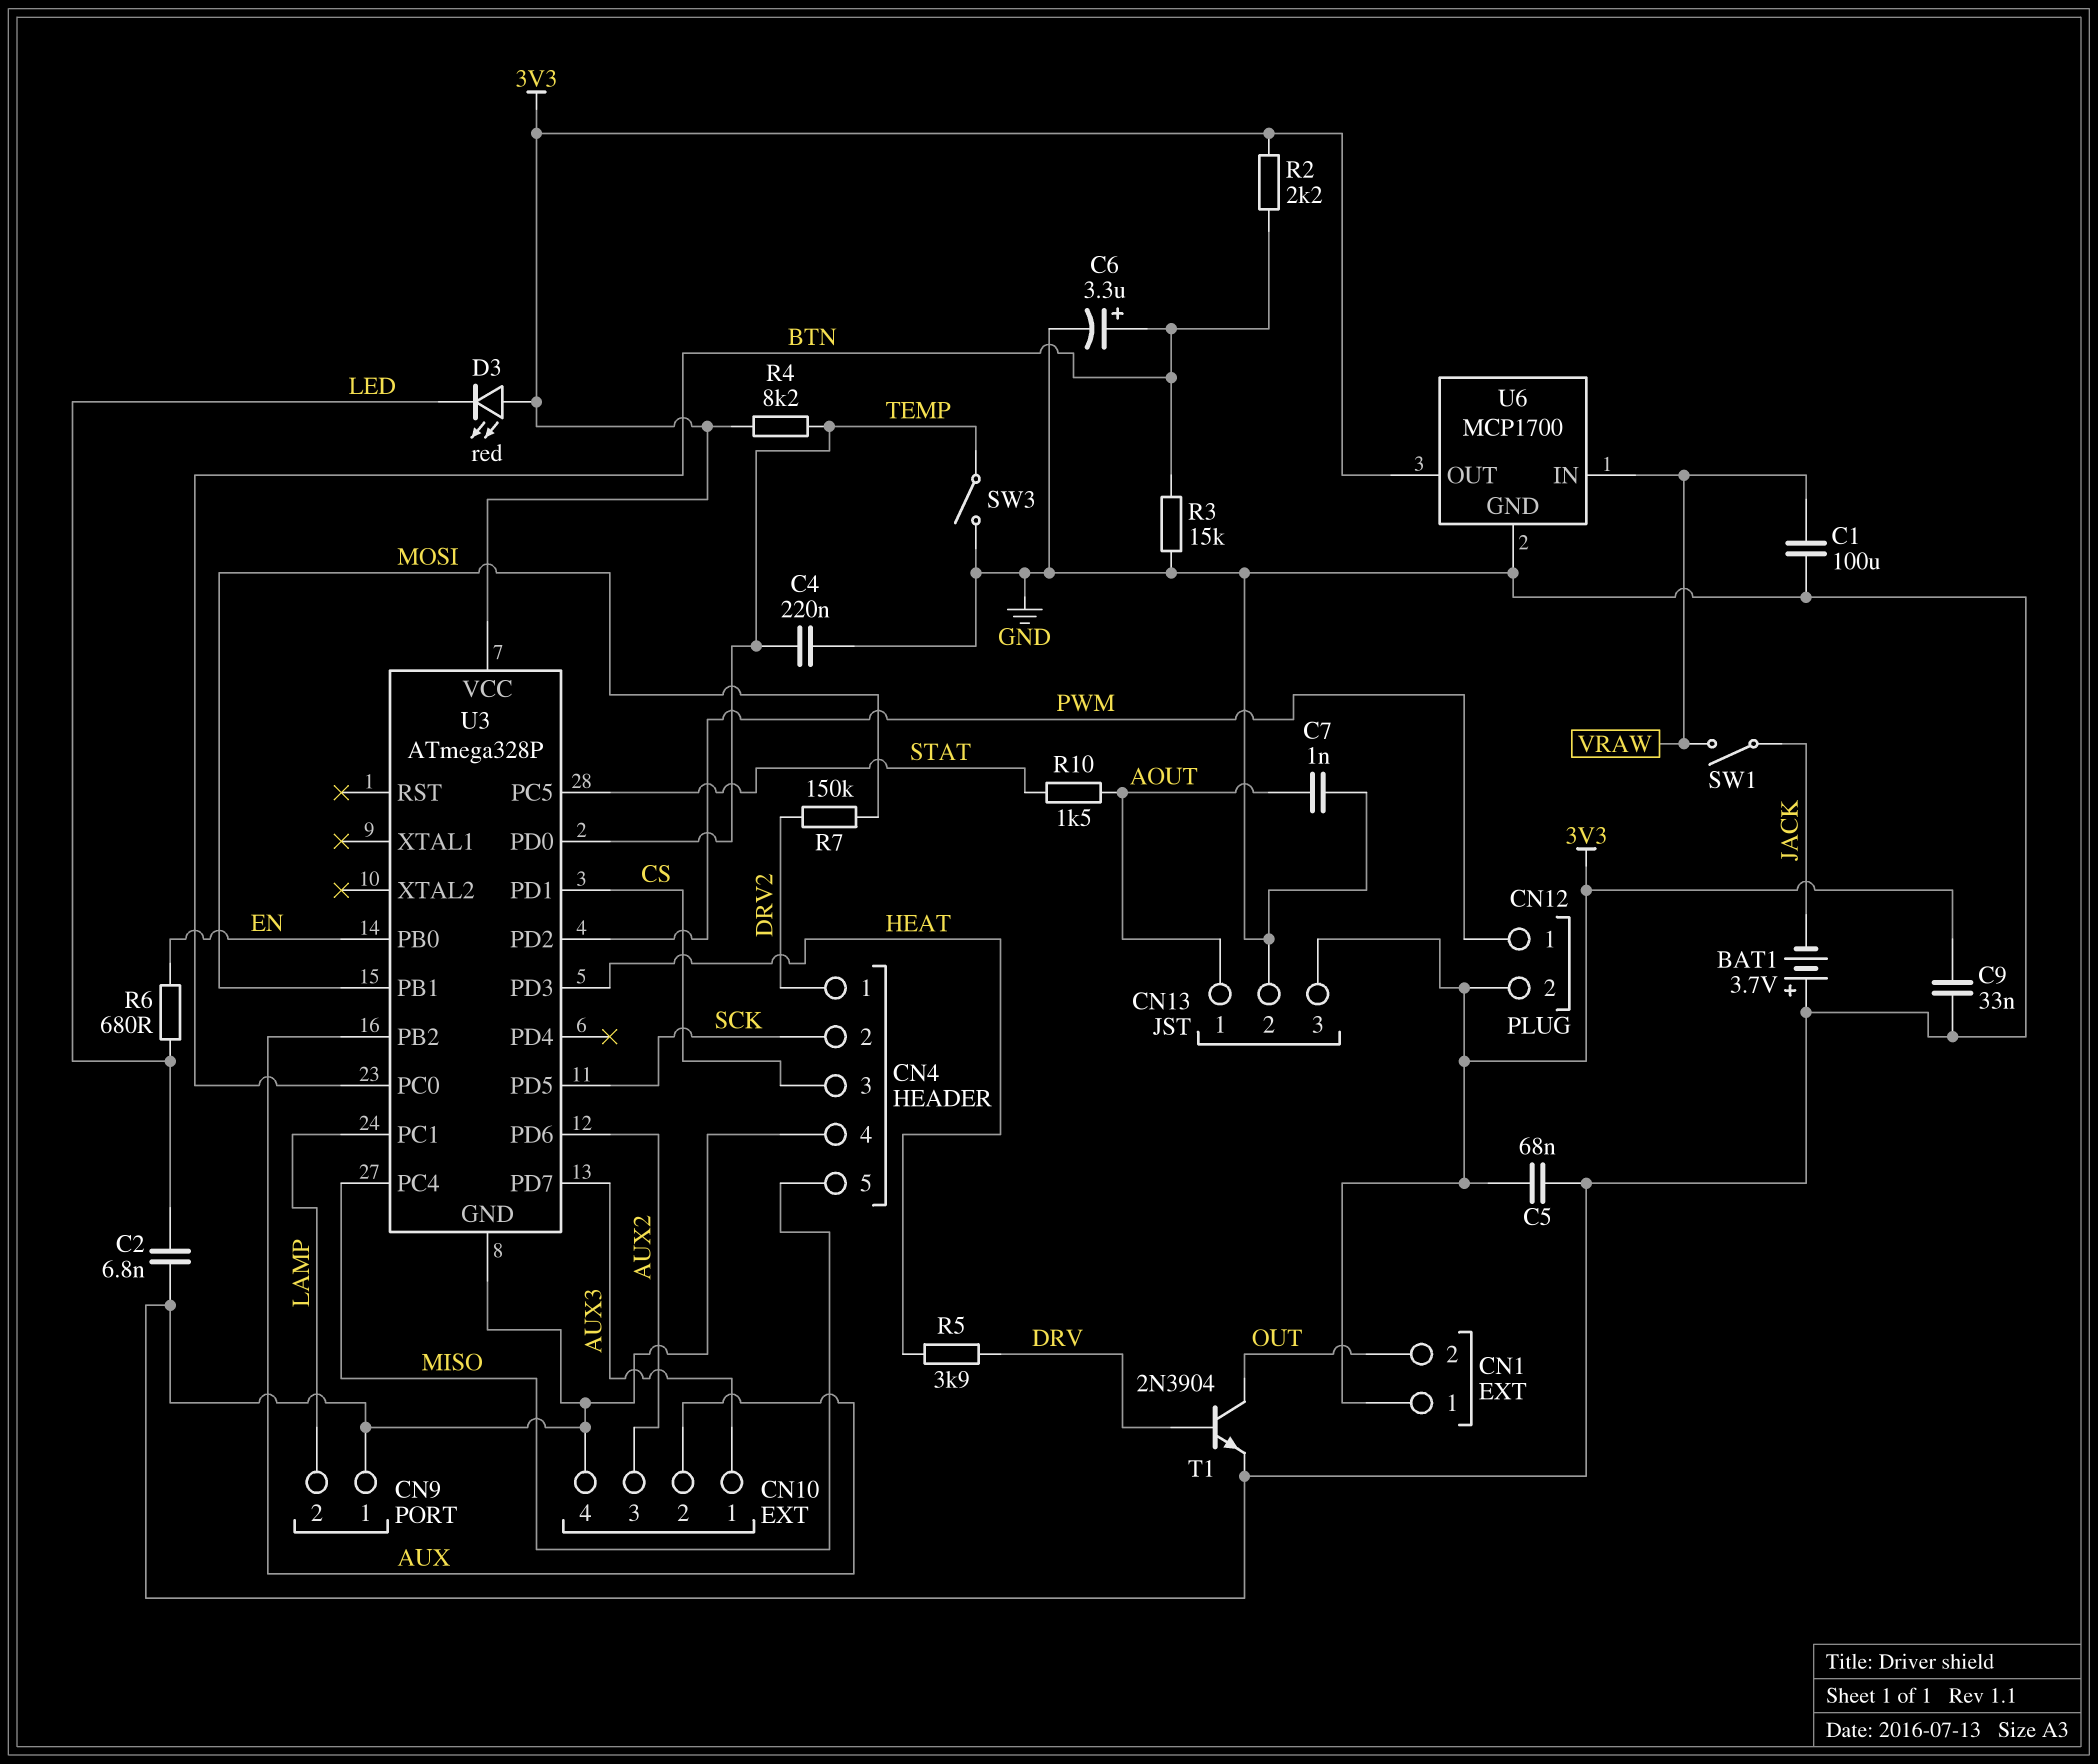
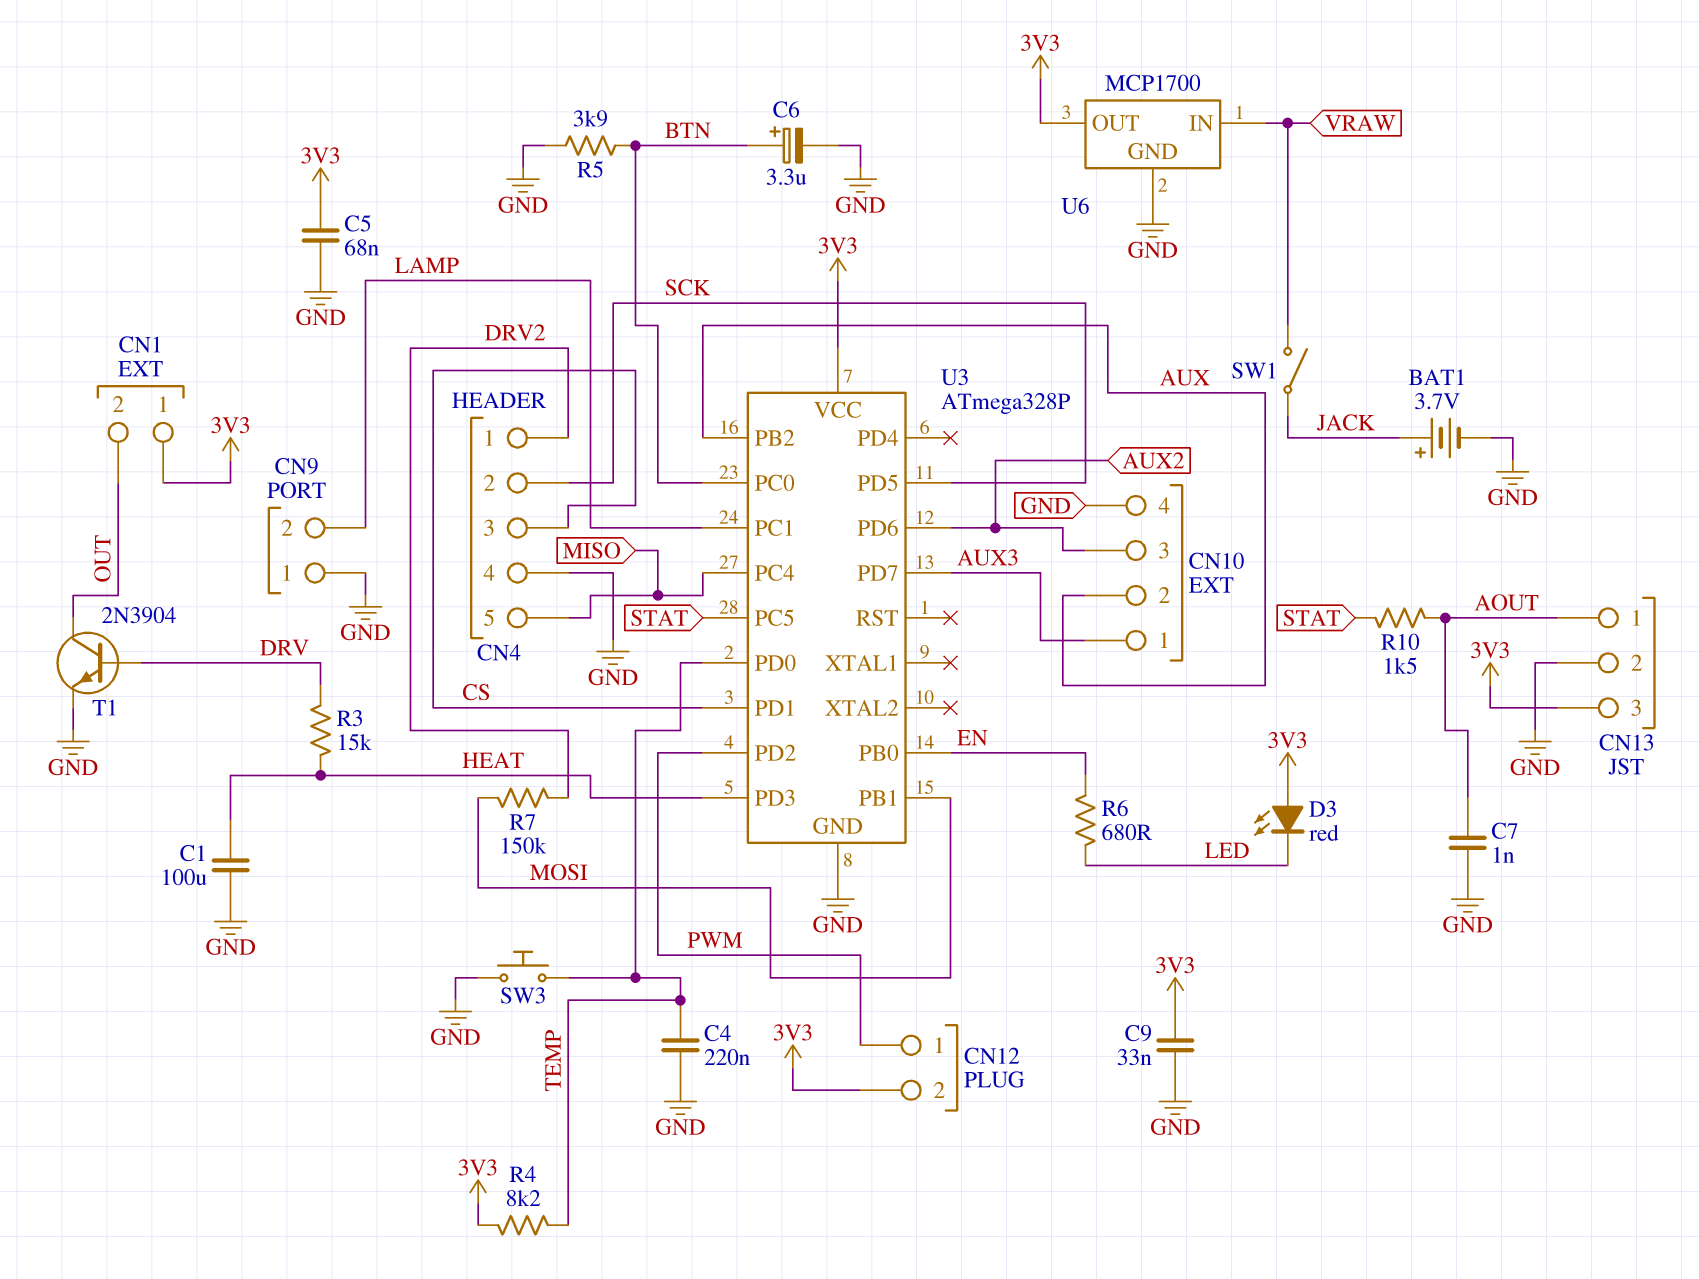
BAT1: 3.7V (plus GND, minus JACK) -> 3.7V (plus JACK, minus GND)
C1: 100uF (GND, VRAW) -> 100uF (GND, HEAT)
C2: 6.8nF (GND, LED) -> none
R2: 2.2k (3V3, BTN) -> none
R3: 15k (BTN, GND) -> 15k (DRV, HEAT)
R5: 3.9k (DRV, HEAT) -> 3.9k (BTN, GND)
SW3: switch (GND, TEMP) -> button (GND, TEMP)

